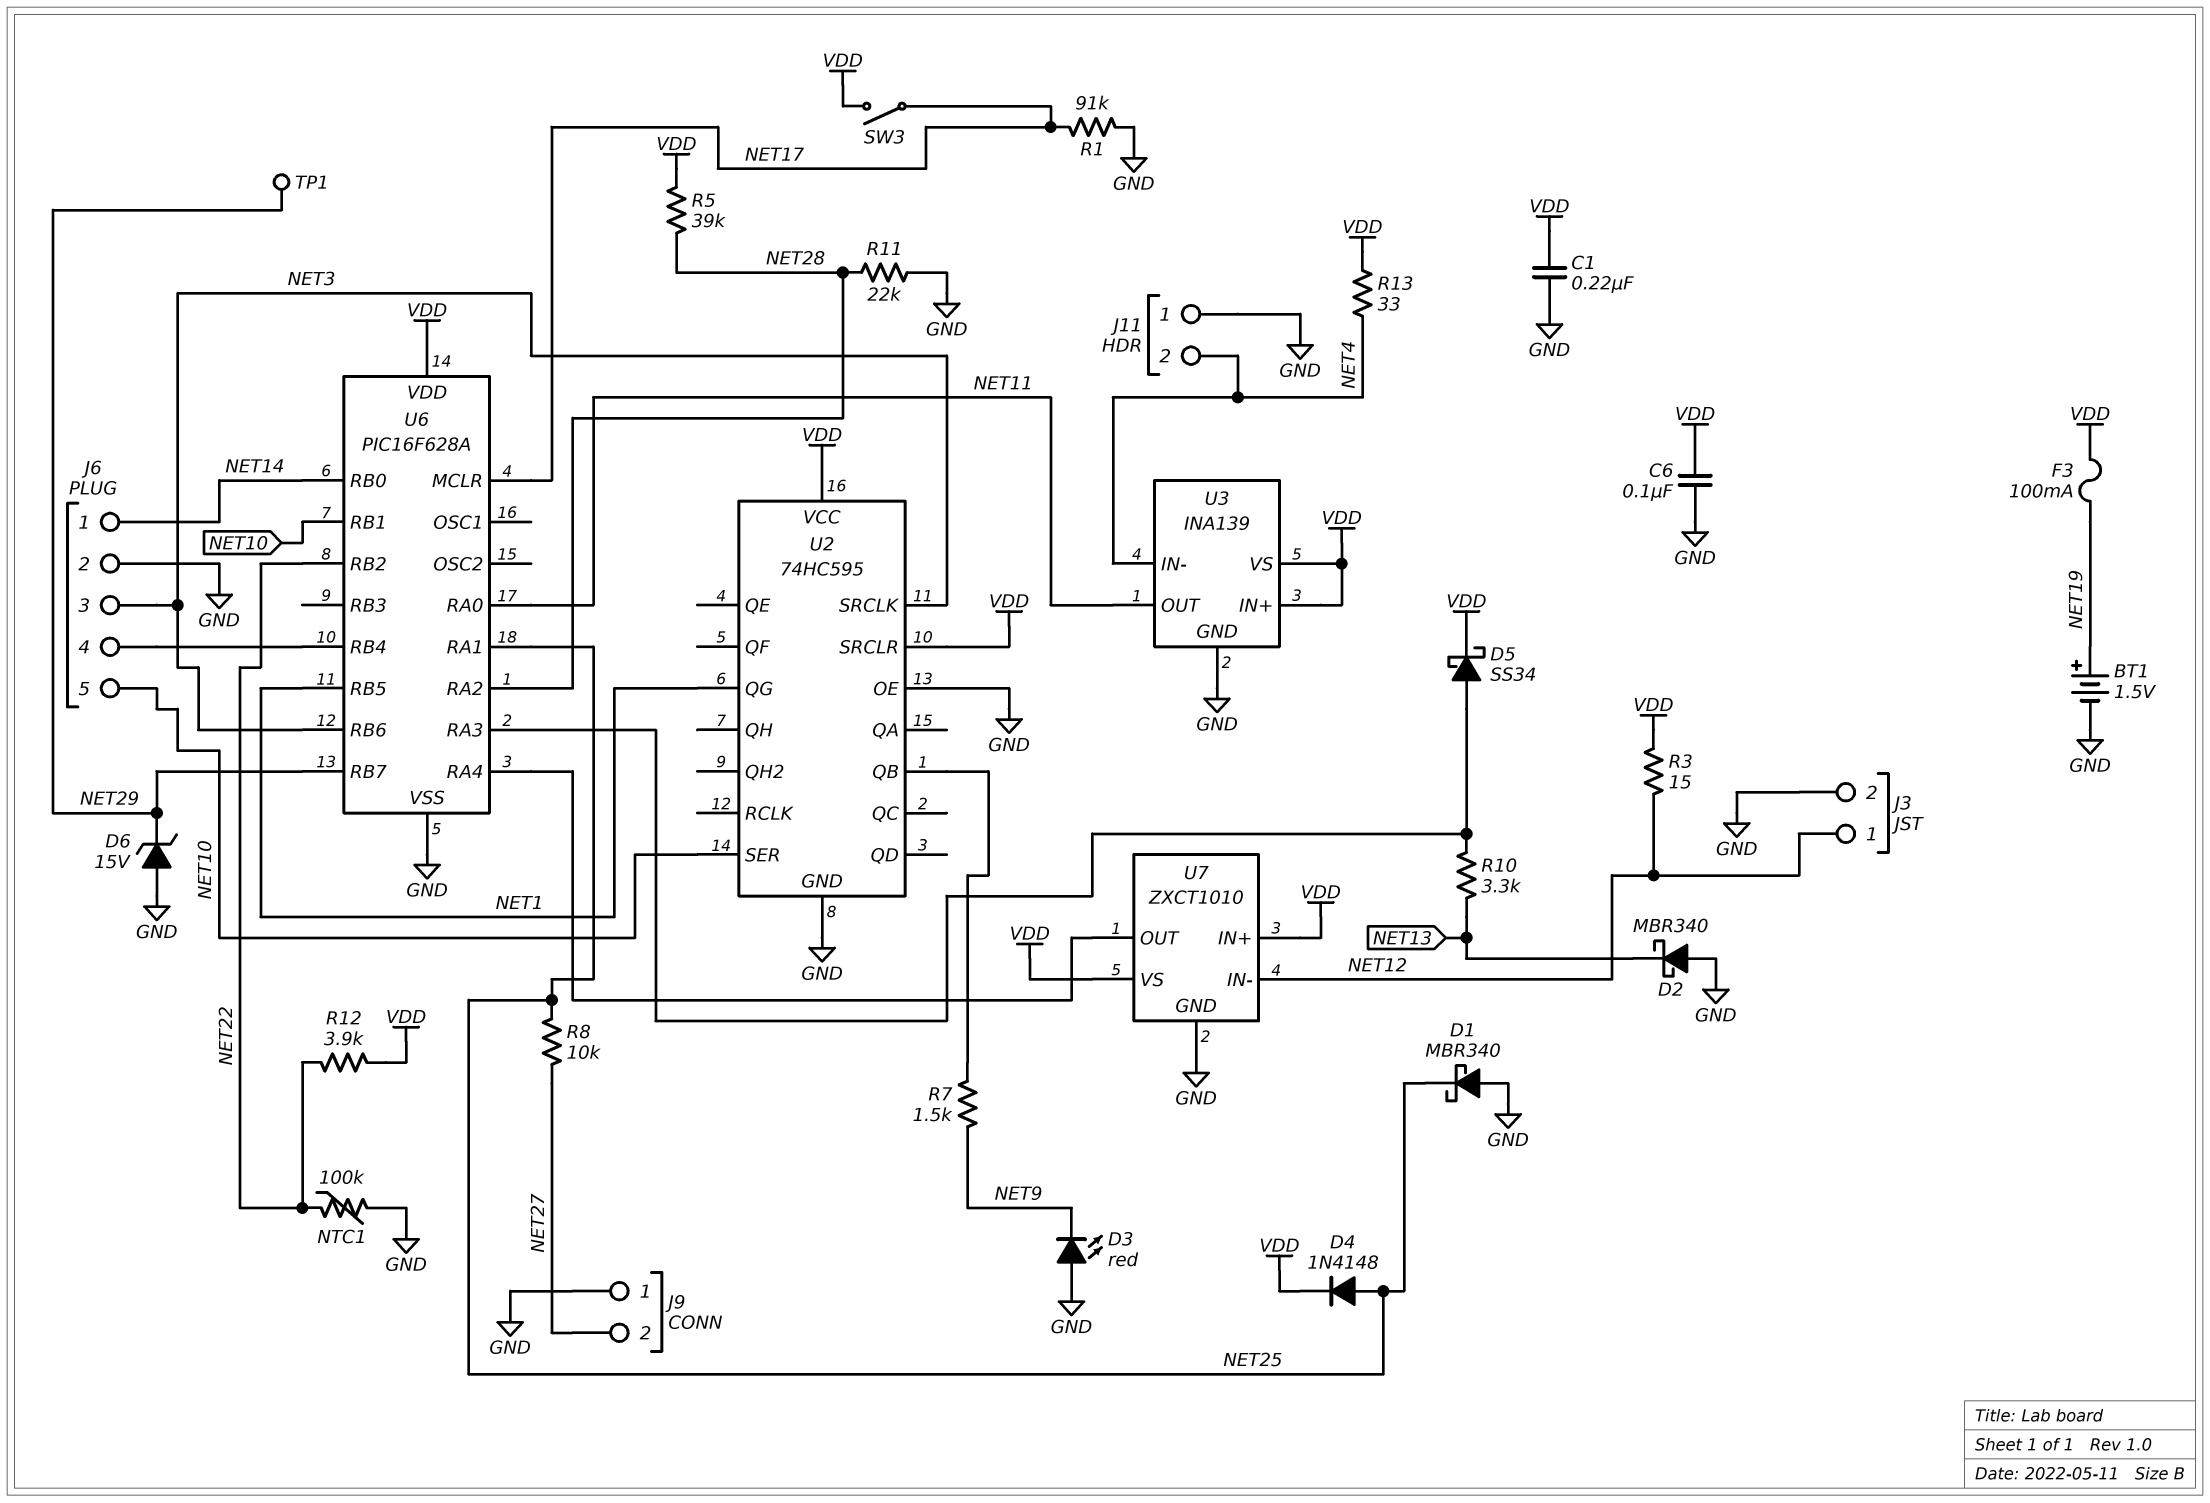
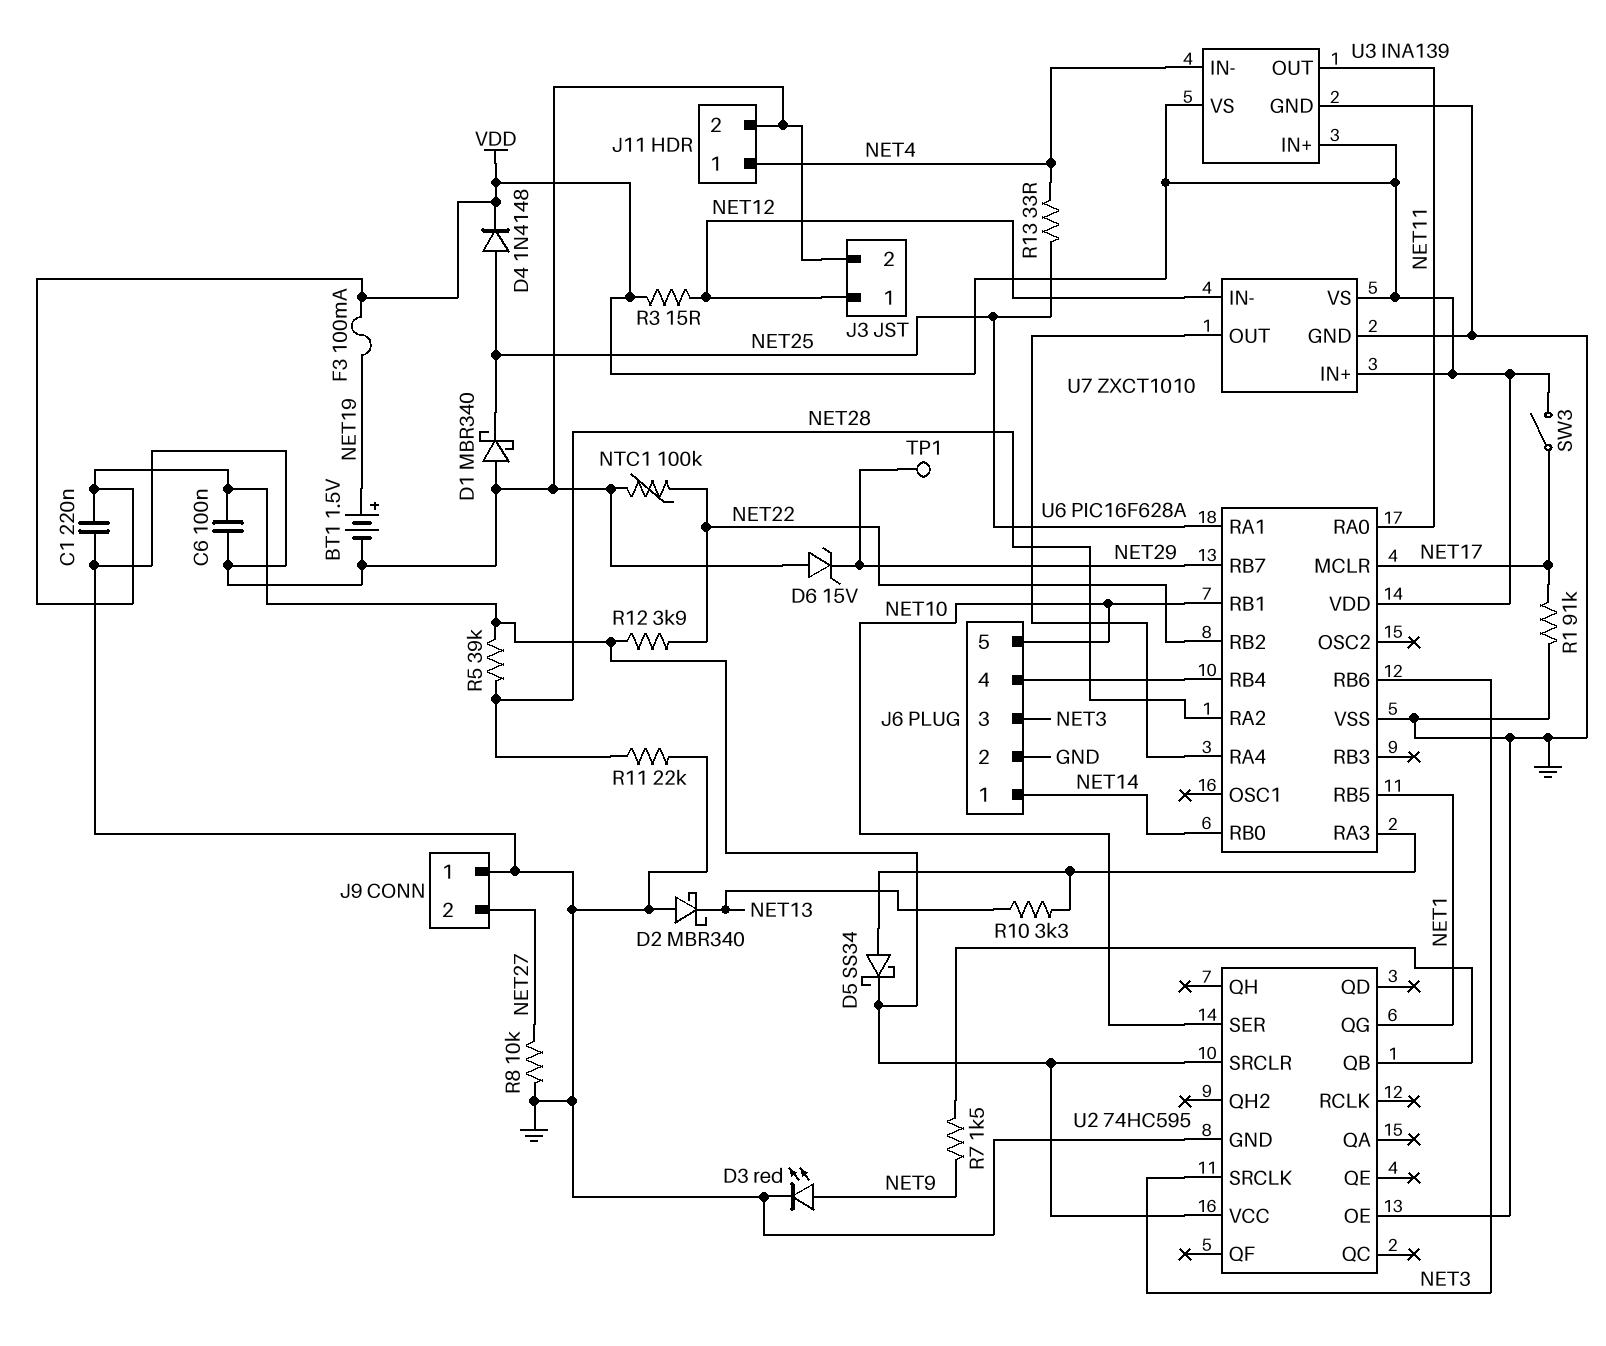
D3: LED red (A GND, K NET9) -> LED red (A NET9, K GND)
J11 pin 1: GND -> NET4
J11 pin 2: NET4 -> GND
R8: 10k (NET25, NET27) -> 10k (GND, NET27)
R13: 33 (NET4, VDD) -> 33 (NET4, NET25)

